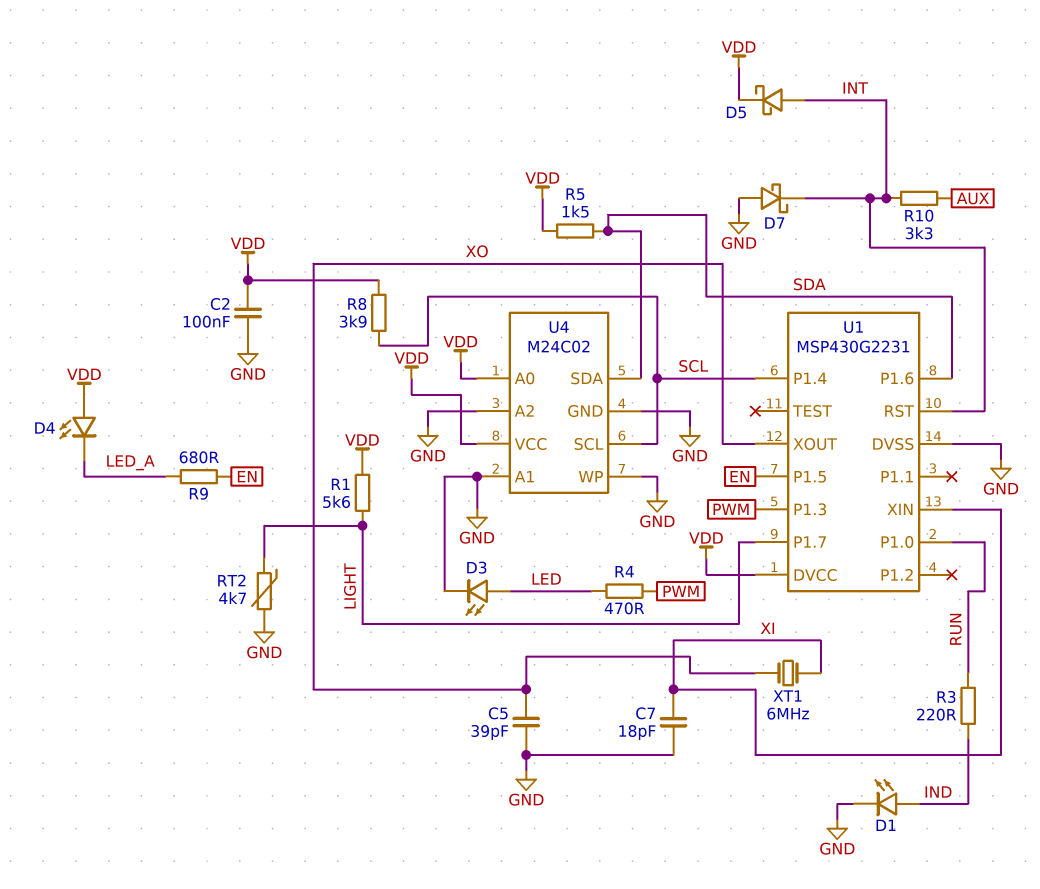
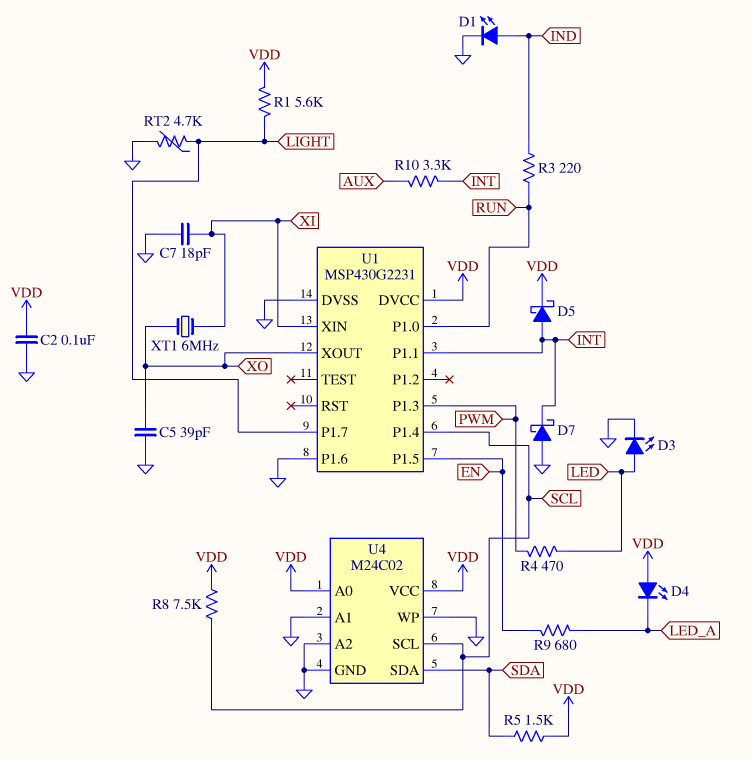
R8: 3.9k (SCL, VDD) -> 7.5k (SCL, VDD)
U1 pin P1.1: none -> INT
U1 pin P1.6: SDA -> GND
U1 pin RST: INT -> none

